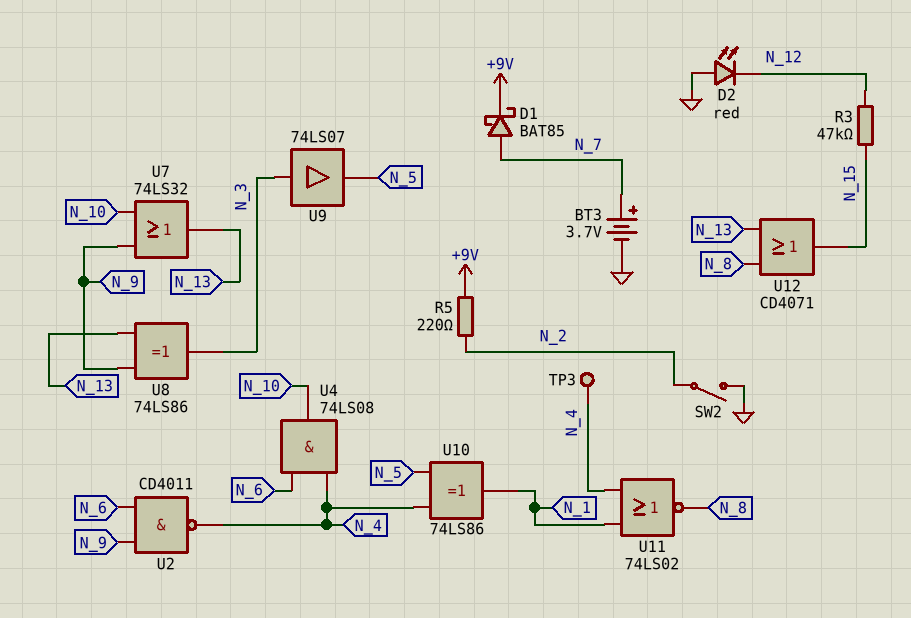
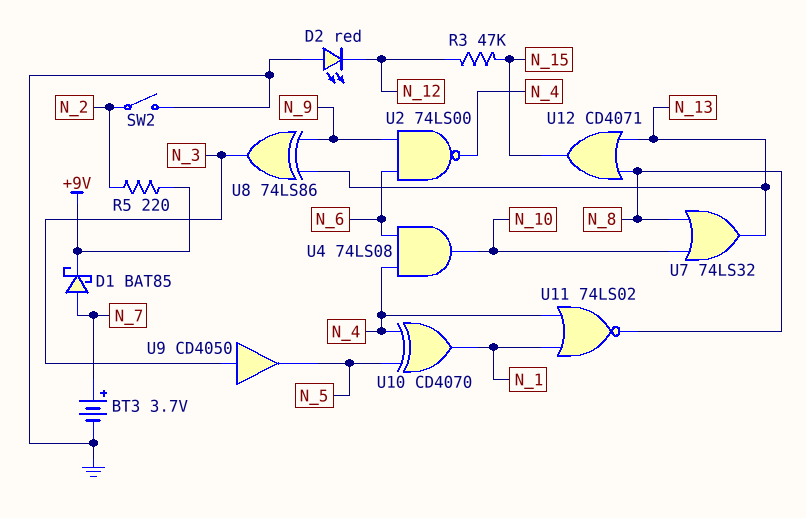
TP3: test point (N_4) -> none
U2: NAND CD4011 (in N_6, in N_9, out N_4) -> NAND 74LS00 (in N_6, in N_9, out N_4)
U7: OR 74LS32 (in N_9, in N_10, out N_13) -> OR 74LS32 (in N_8, in N_10, out N_13)
U9: buffer 74LS07 (in N_3, out N_5) -> buffer CD4050 (in N_3, out N_5)
U10: XOR 74LS86 (in N_4, in N_5, out N_1) -> XOR CD4070 (in N_4, in N_5, out N_1)

